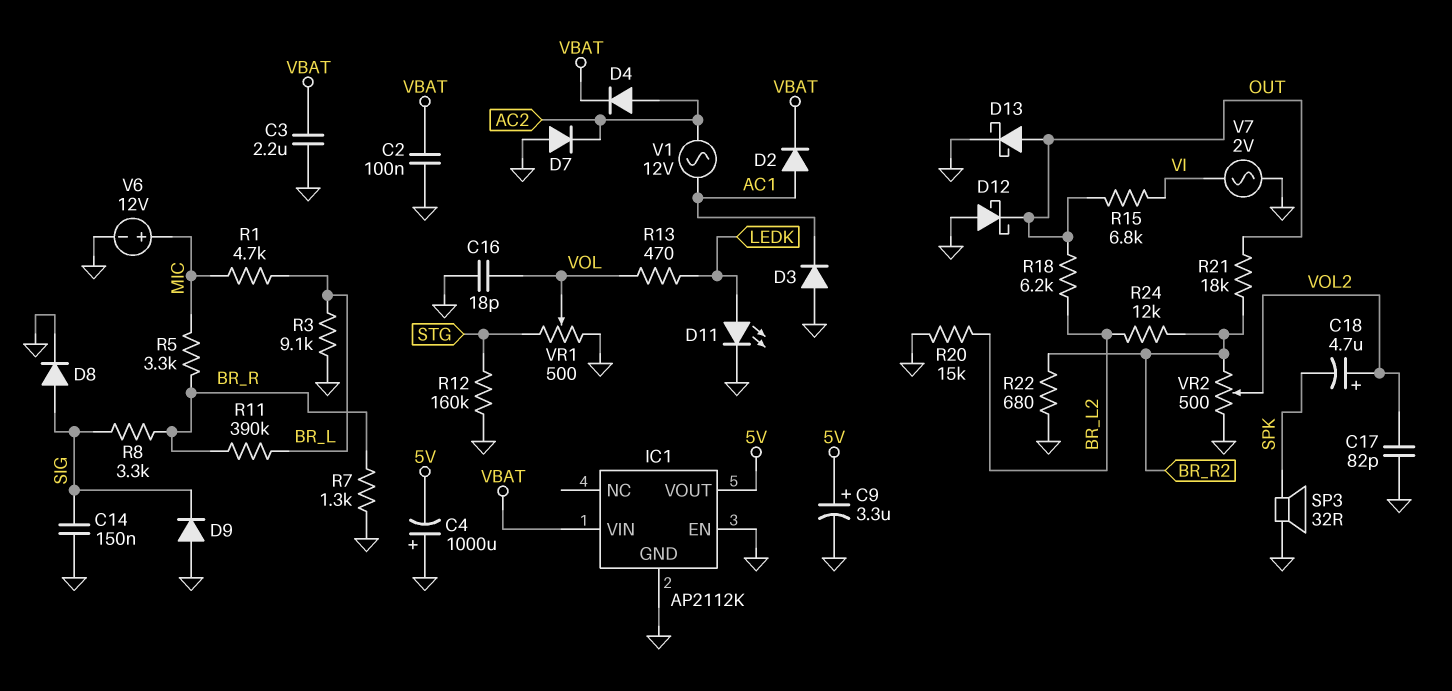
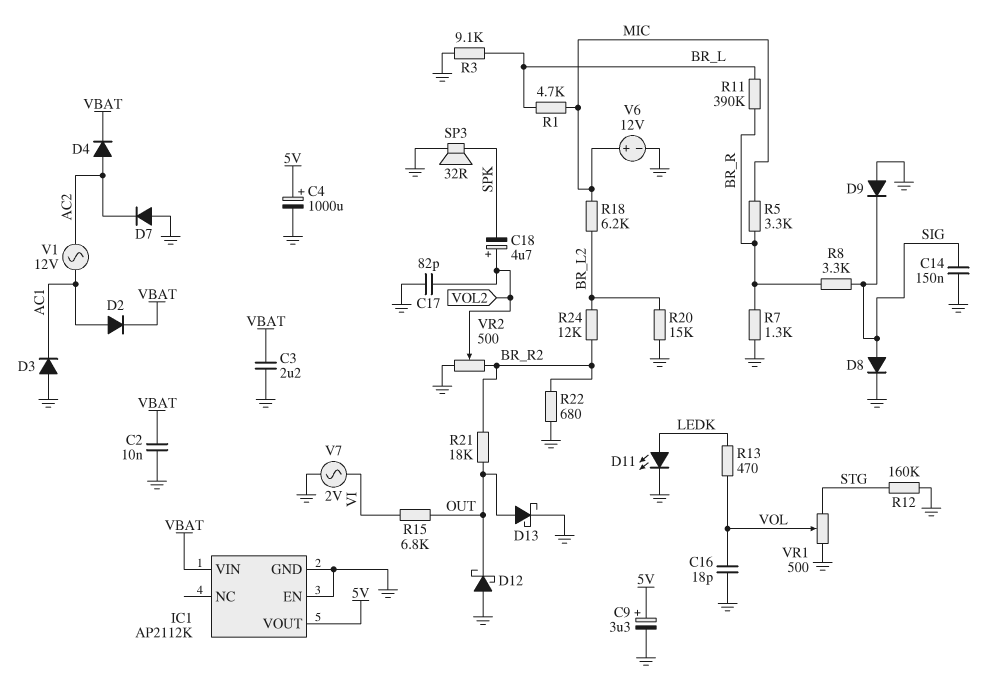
C2: 100nF (GND, VBAT) -> 10nF (GND, VBAT)
C4: 1000uF (plus GND, minus 5V) -> 1000uF (plus 5V, minus GND)
R18: 6.2k (BR_L2, OUT) -> 6.2k (BR_L2, MIC)

